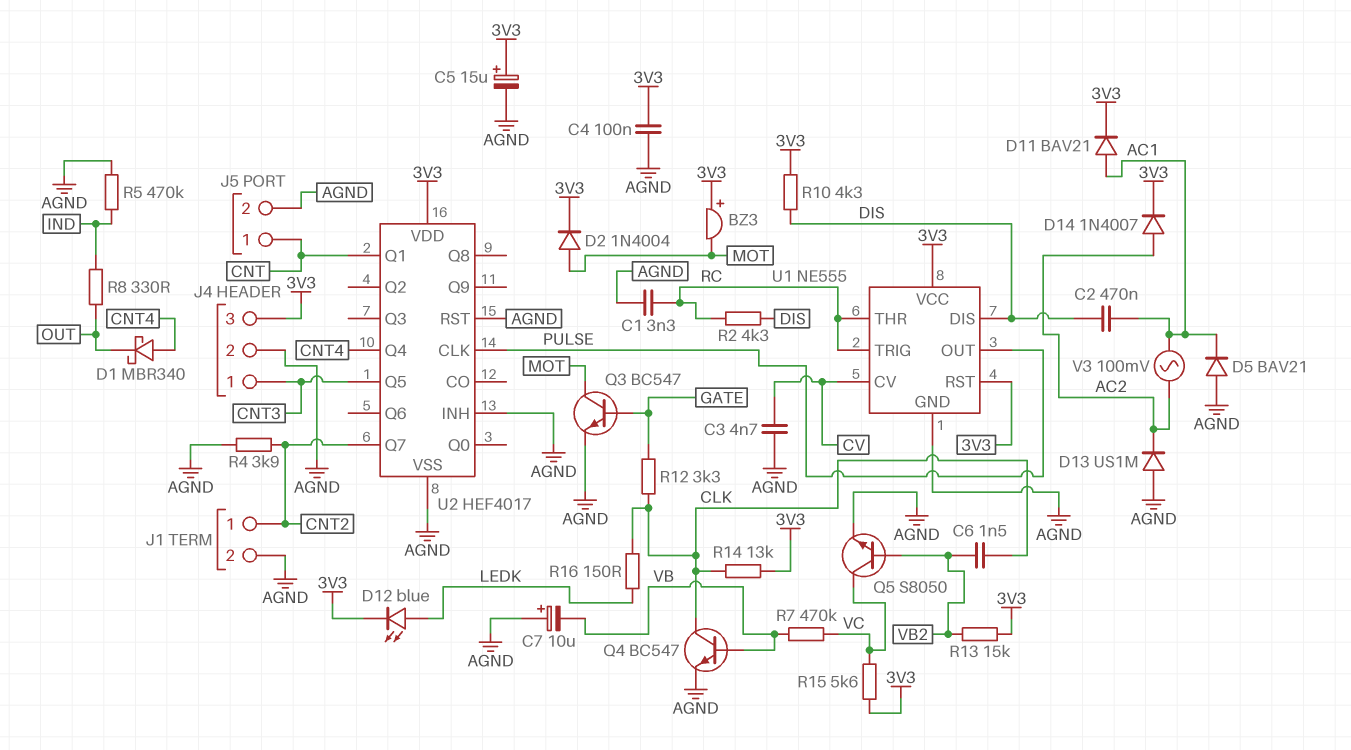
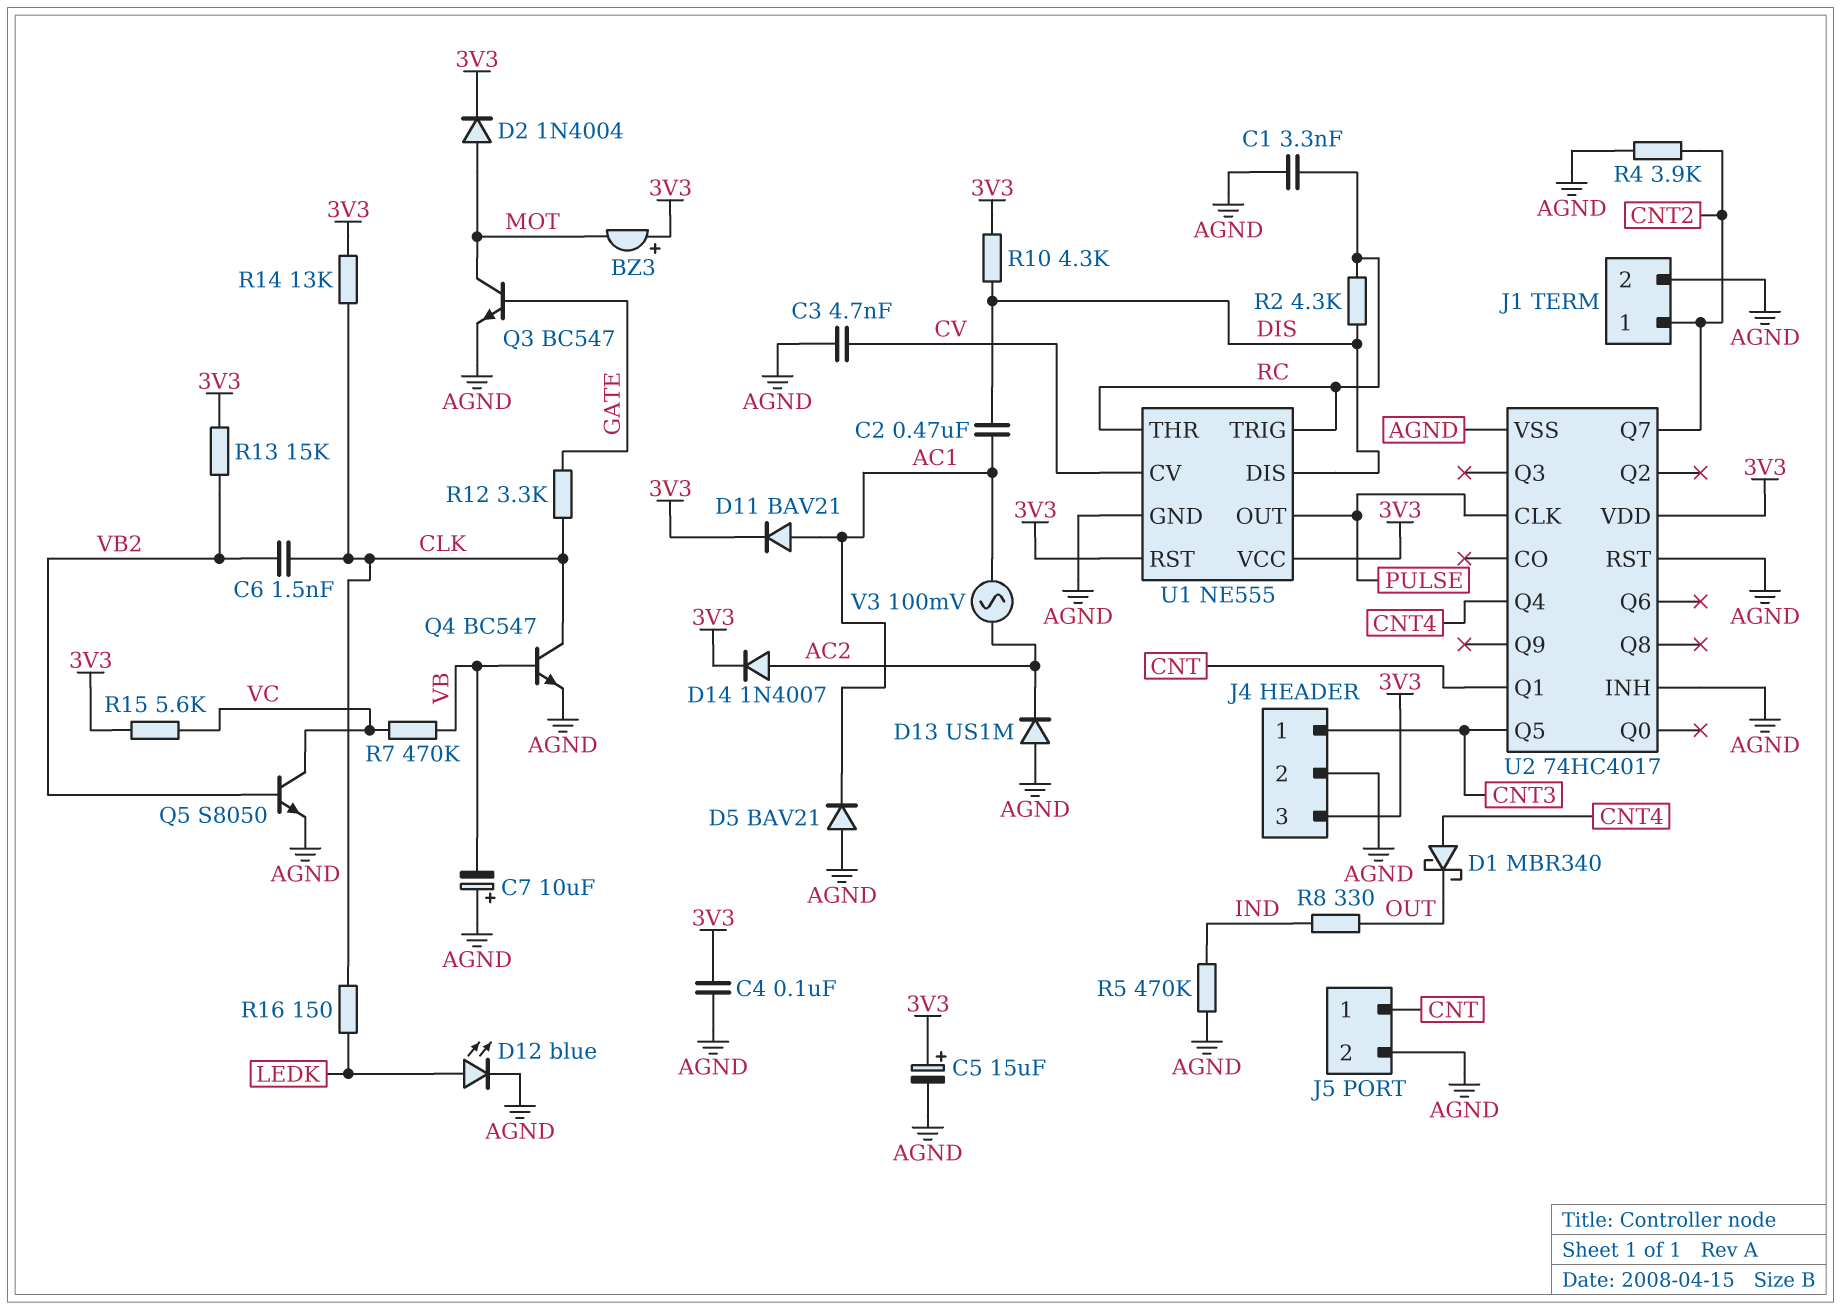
D12: LED blue (A LEDK, K 3V3) -> LED blue (A LEDK, K AGND)
U2: HEF4017 -> 74HC4017

